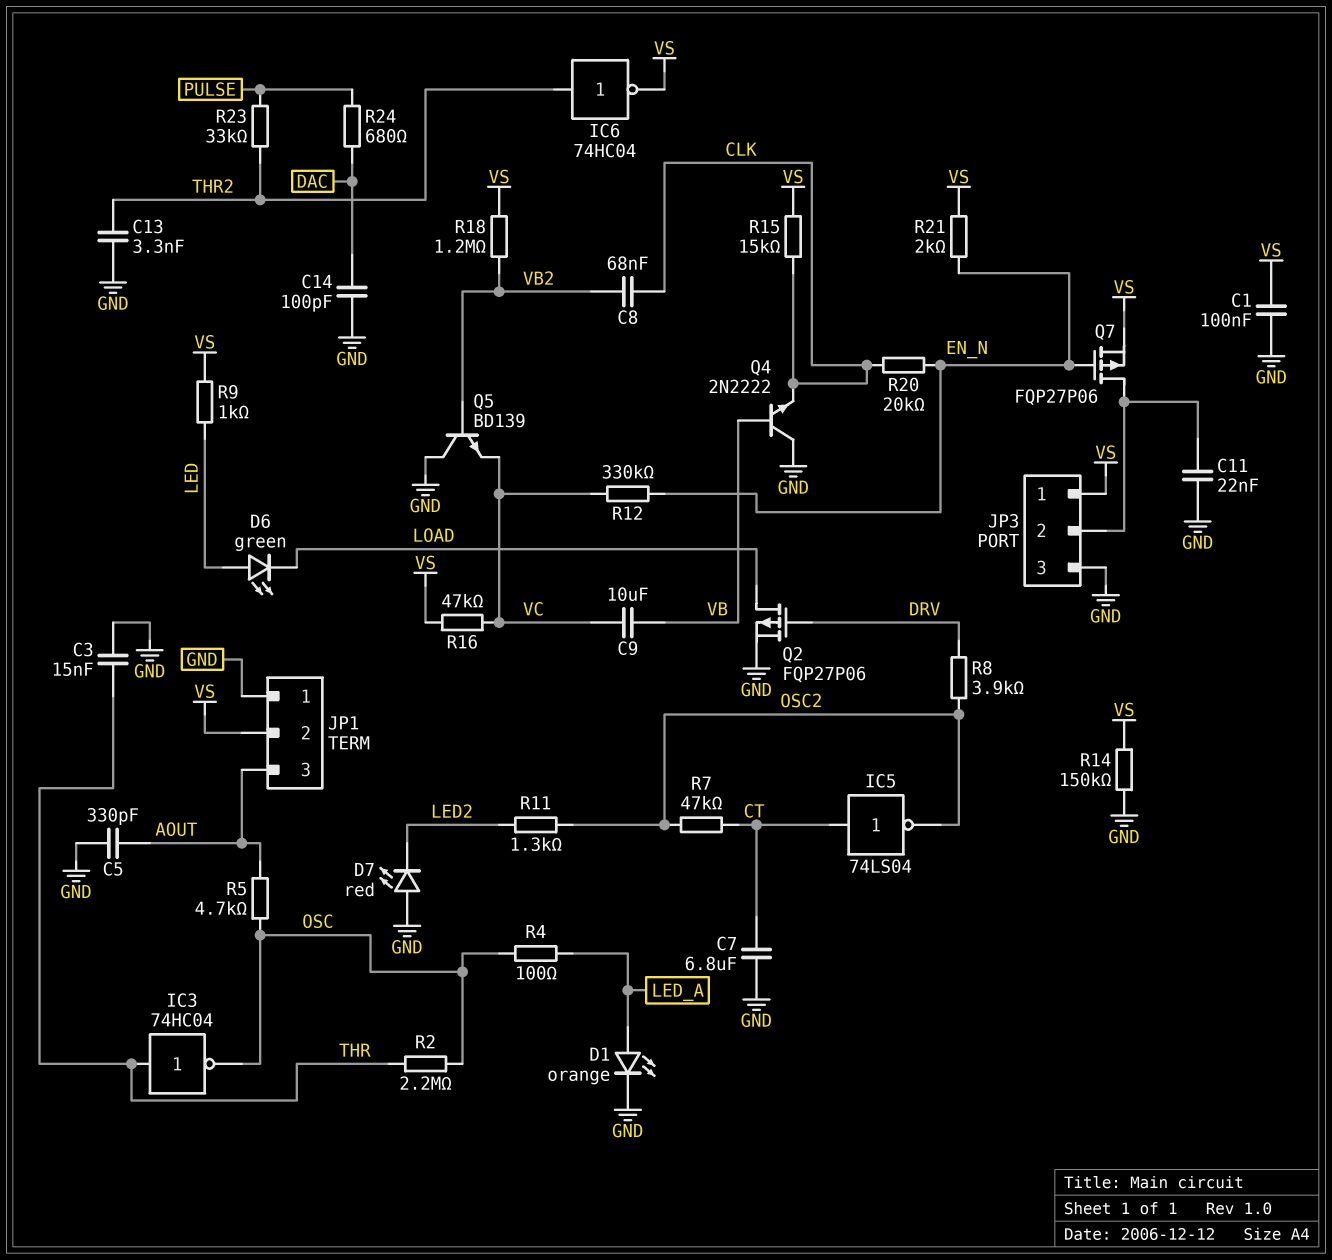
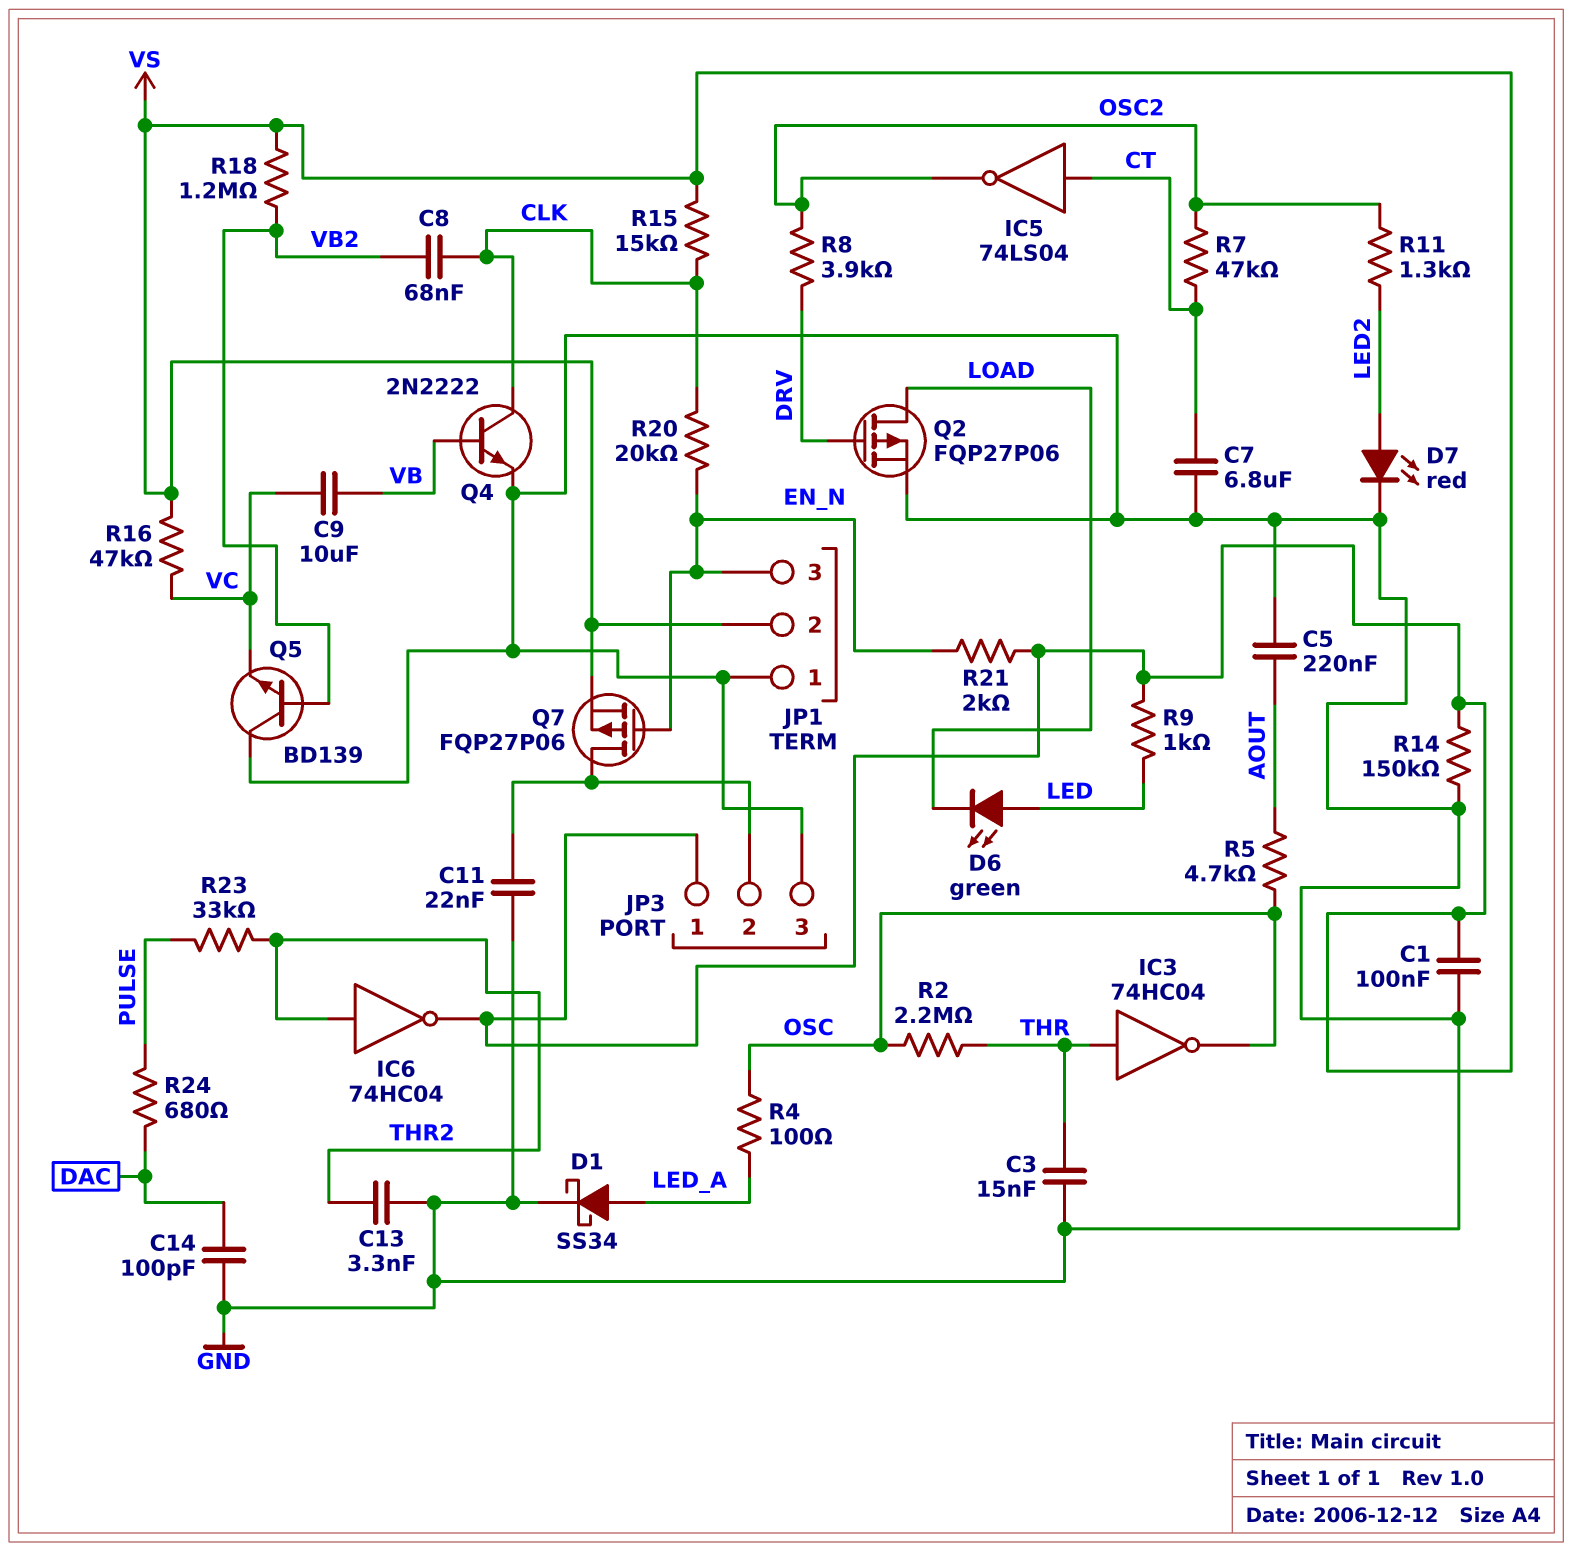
C5: 330pF (AOUT, GND) -> 220nF (AOUT, GND)
D1: LED orange (A LED_A, K GND) -> schottky SS34 (A LED_A, K GND)
D7: LED red (A GND, K LED2) -> LED red (A LED2, K GND)
JP1 pin 3: AOUT -> EN_N
Q4: NPN 2N2222 (B VB, C GND, E CLK) -> NPN 2N2222 (B VB, C CLK, E GND)
R12: 330k (EN_N, VC) -> none

